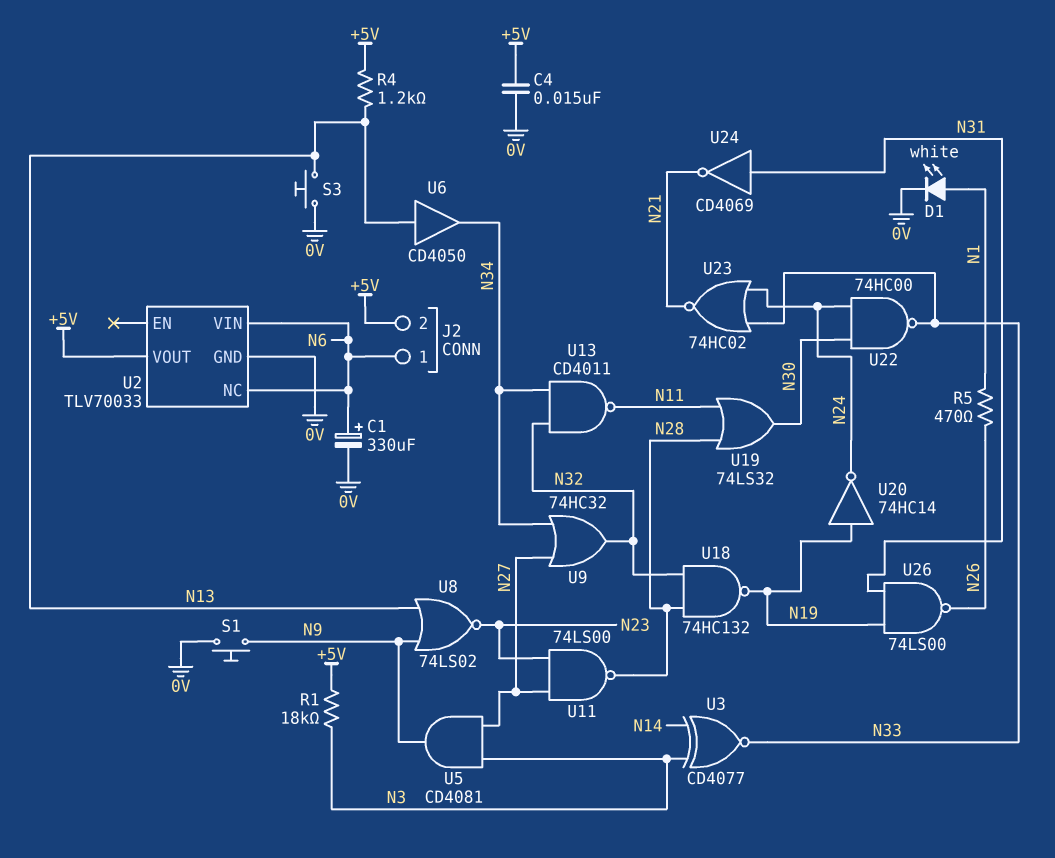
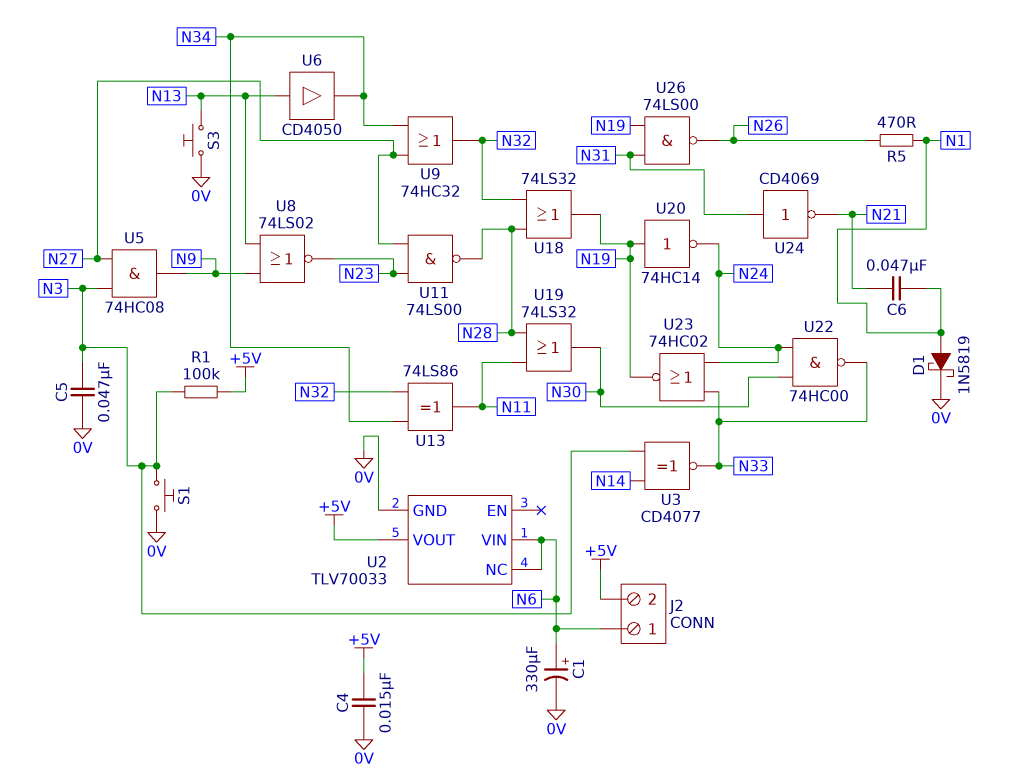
C5: none -> 47nF (0V, N3)
C6: none -> 47nF (N1, N21)
D1: LED white (A N1, K 0V) -> schottky 1N5819 (A N1, K 0V)
R1: 18k (+5V, N3) -> 100k (+5V, N3)
R4: 1.2k (+5V, N13) -> none
S1: button (0V, N9) -> button (0V, N3)
U5: AND CD4081 (in N3, in N27, out N9) -> AND 74HC08 (in N3, in N27, out N9)
U13: NAND CD4011 (in N32, in N34, out N11) -> XOR 74LS86 (in N32, in N34, out N11)
U18: NAND 74HC132 (in N28, in N32, out N19) -> OR 74LS32 (in N28, in N32, out N19)
U23: NOR 74HC02 (in N24, in N33, out N21) -> NOR 74HC02 (in N24, in N33, out N19)

